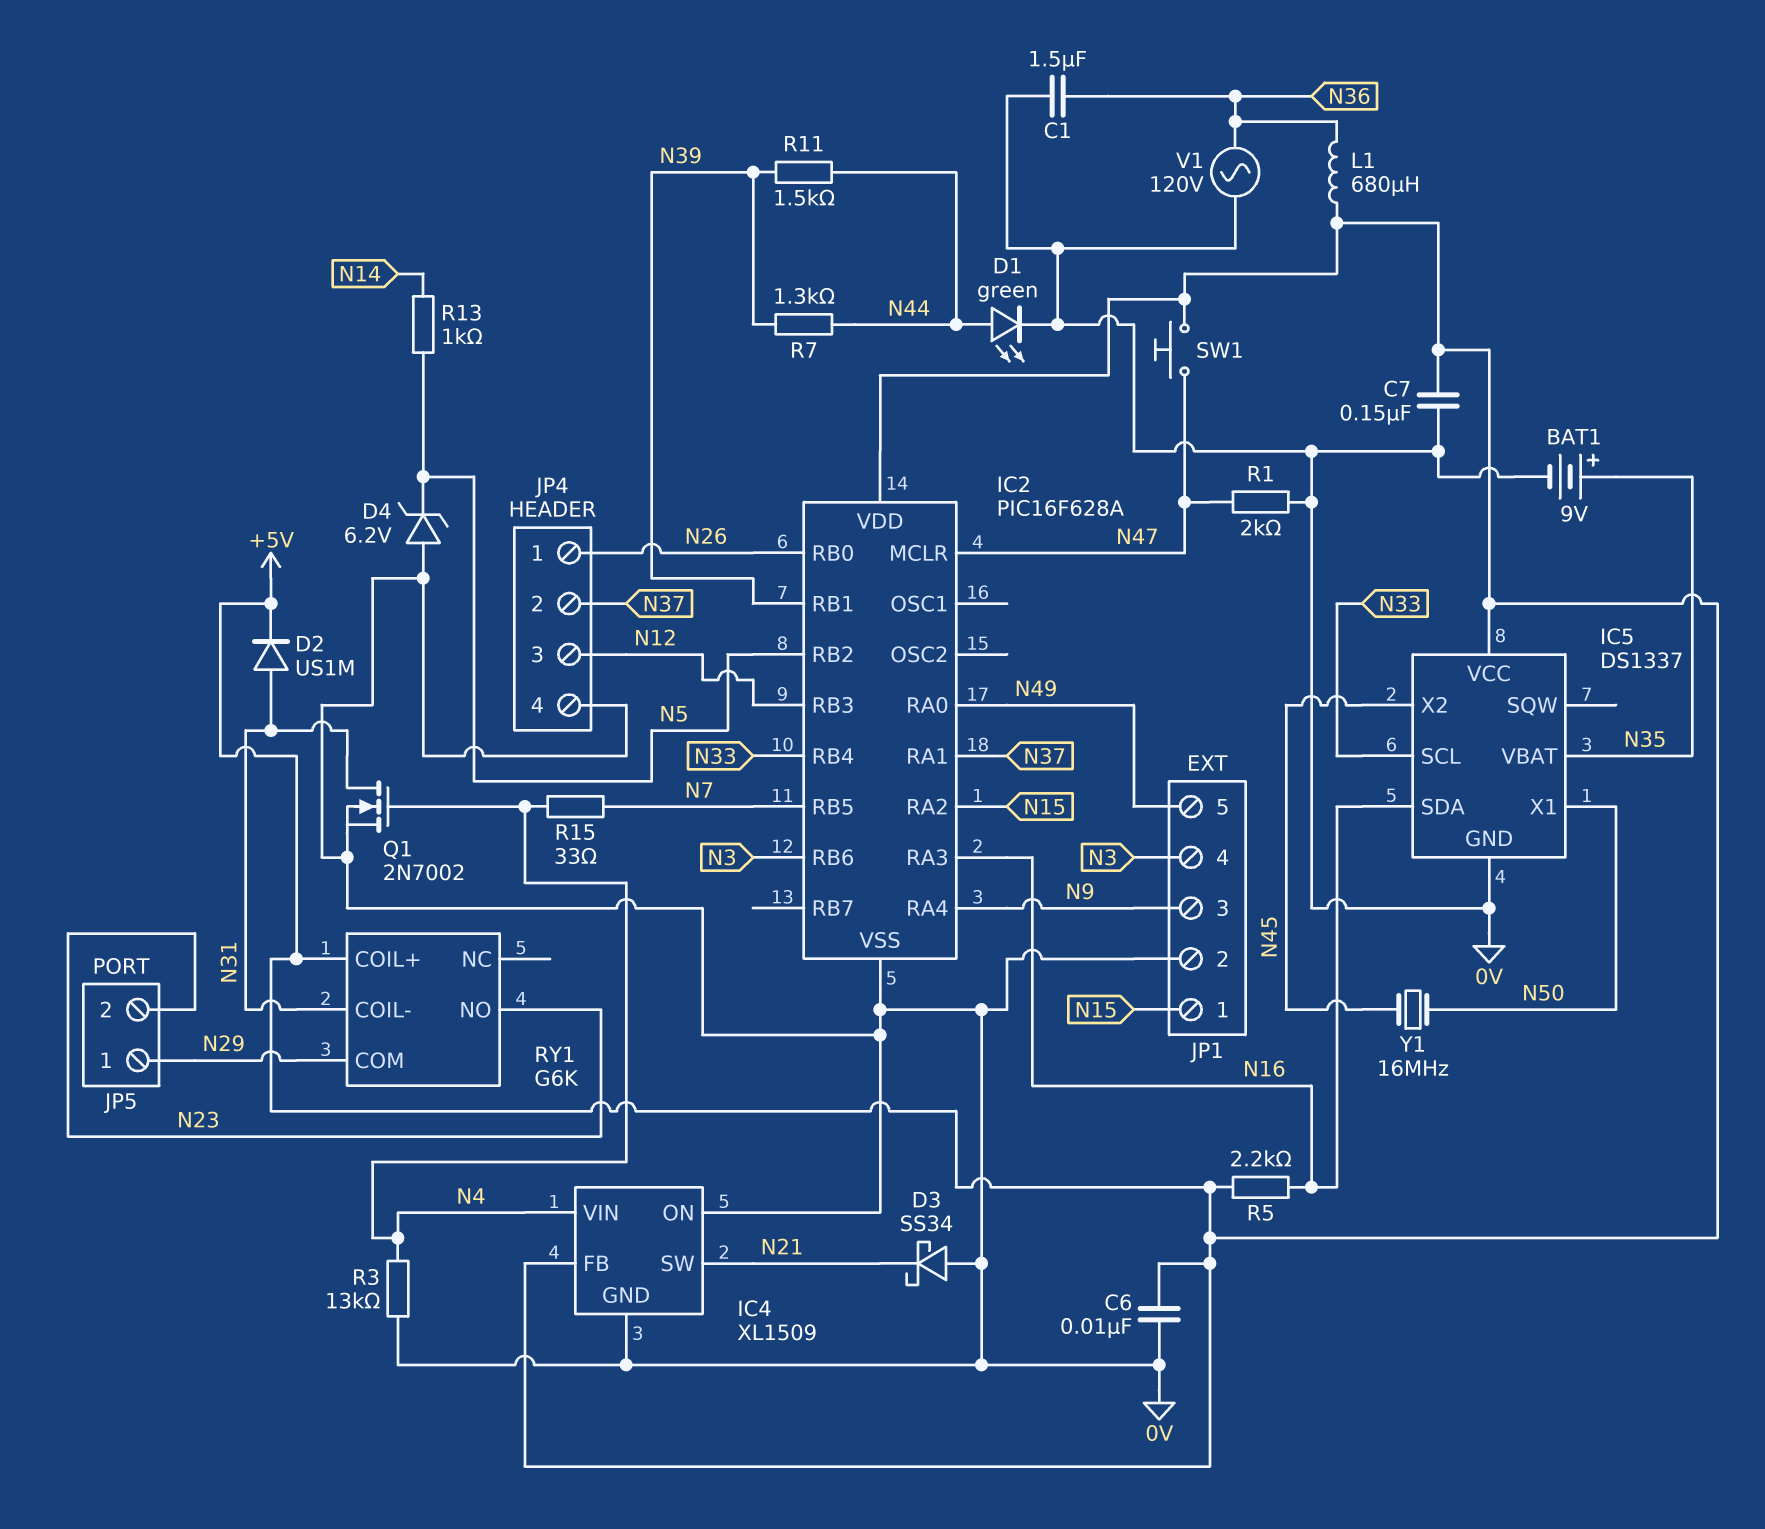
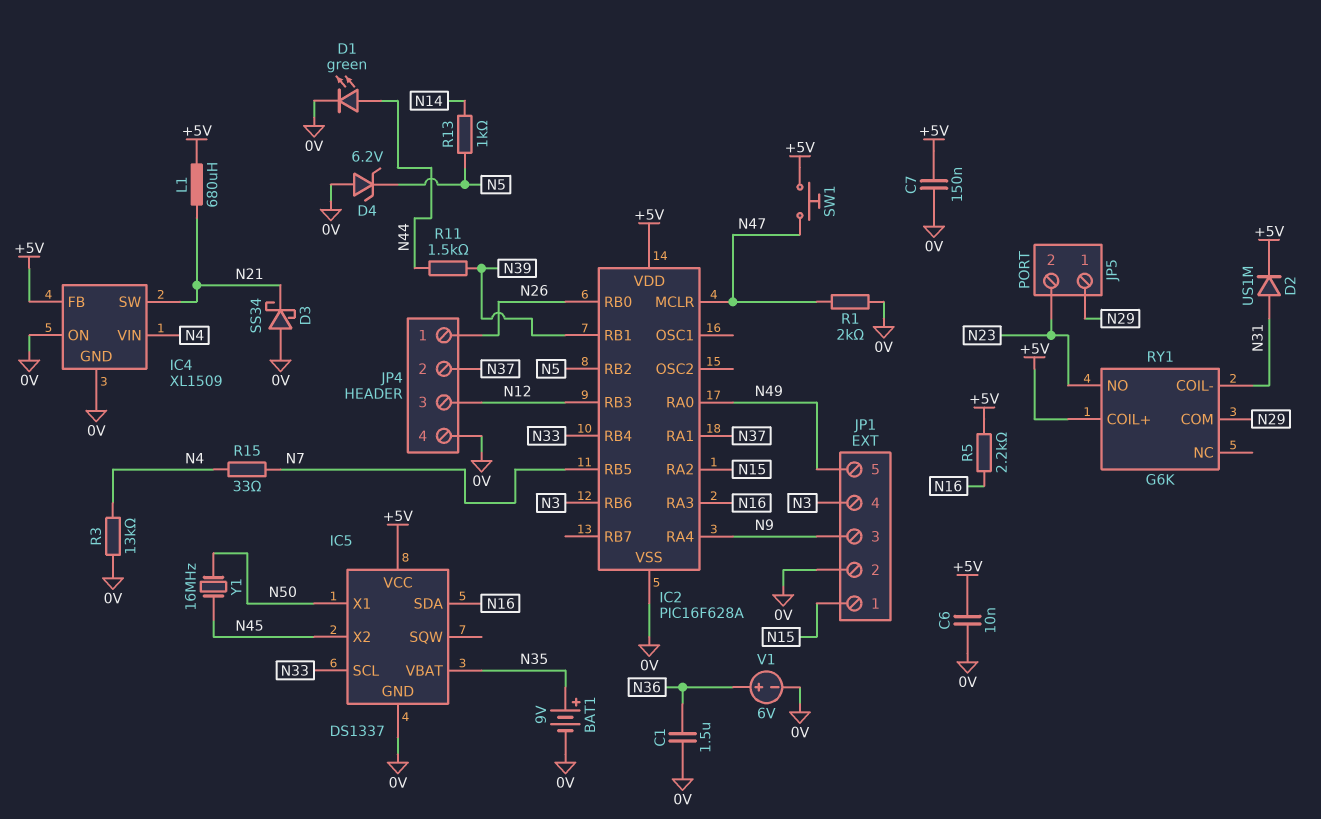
L1: 680uH (+5V, N36) -> 680uH (+5V, N21)
Q1: NMOS 2N7002 (G N4, D N31, S 0V) -> none
R7: 1.3k (N39, N44) -> none
V1: AC 120V (0V, N36) -> 6V (plus N36, minus 0V)

